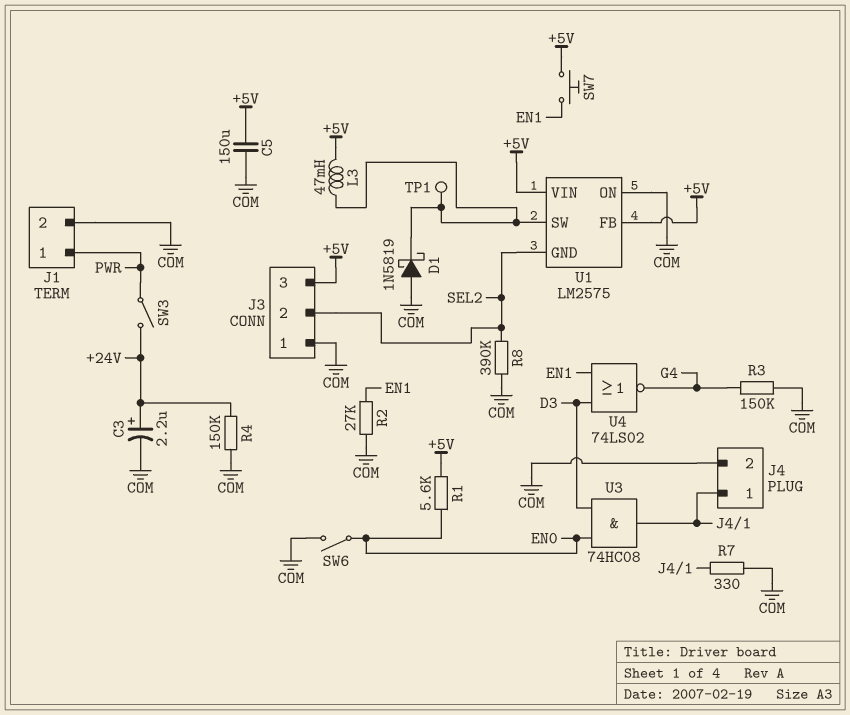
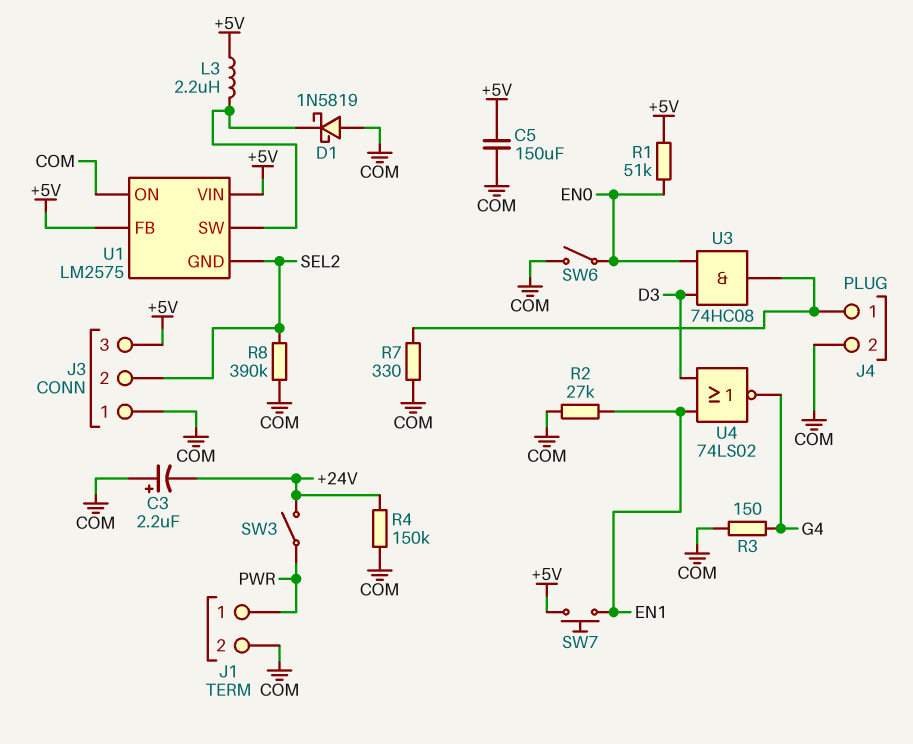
C3: 2.2uF (plus +24V, minus COM) -> 2.2uF (plus COM, minus +24V)
L3: 47mH (+5V, U1/SW) -> 2.2uH (+5V, U1/SW)
R1: 5.6k (+5V, EN0) -> 51k (+5V, EN0)
R3: 150k (COM, G4) -> 150 (COM, G4)
TP1: test point (U1/SW) -> none

